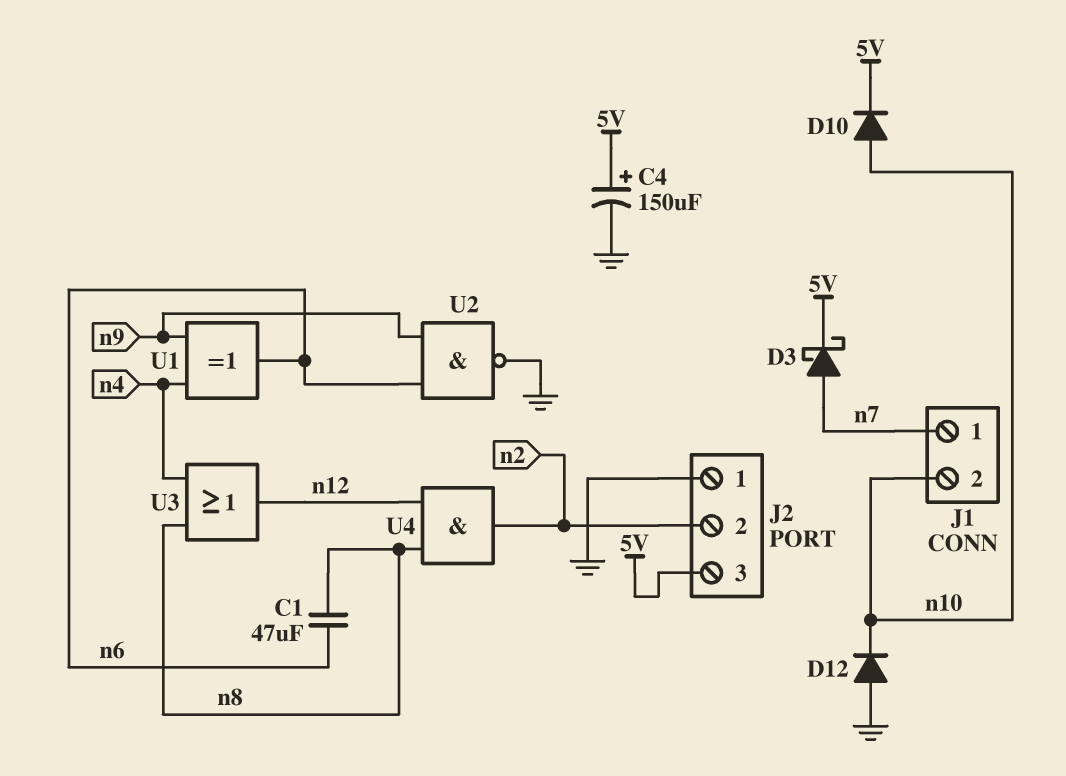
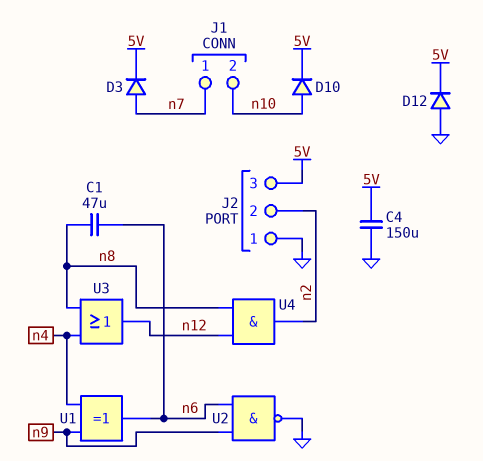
C4: 150uF (plus 5V, minus GND) -> 150uF (5V, GND)
D3: schottky (A n7, K 5V) -> diode (A n7, K 5V)
D12: diode (A GND, K n10) -> diode (A GND, K 5V)

